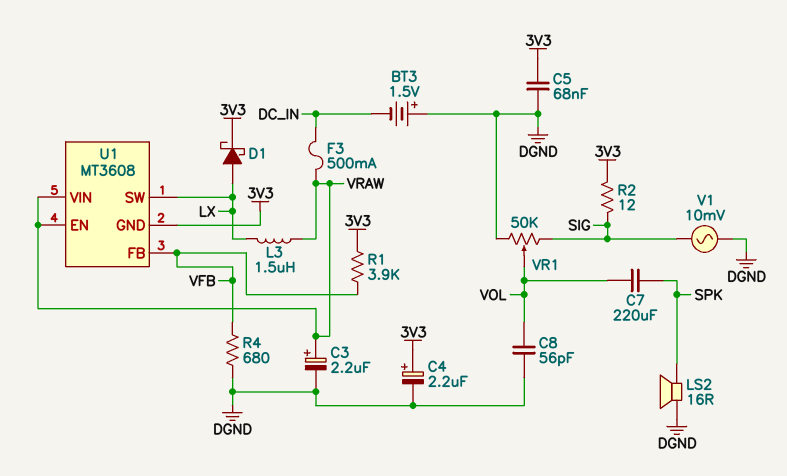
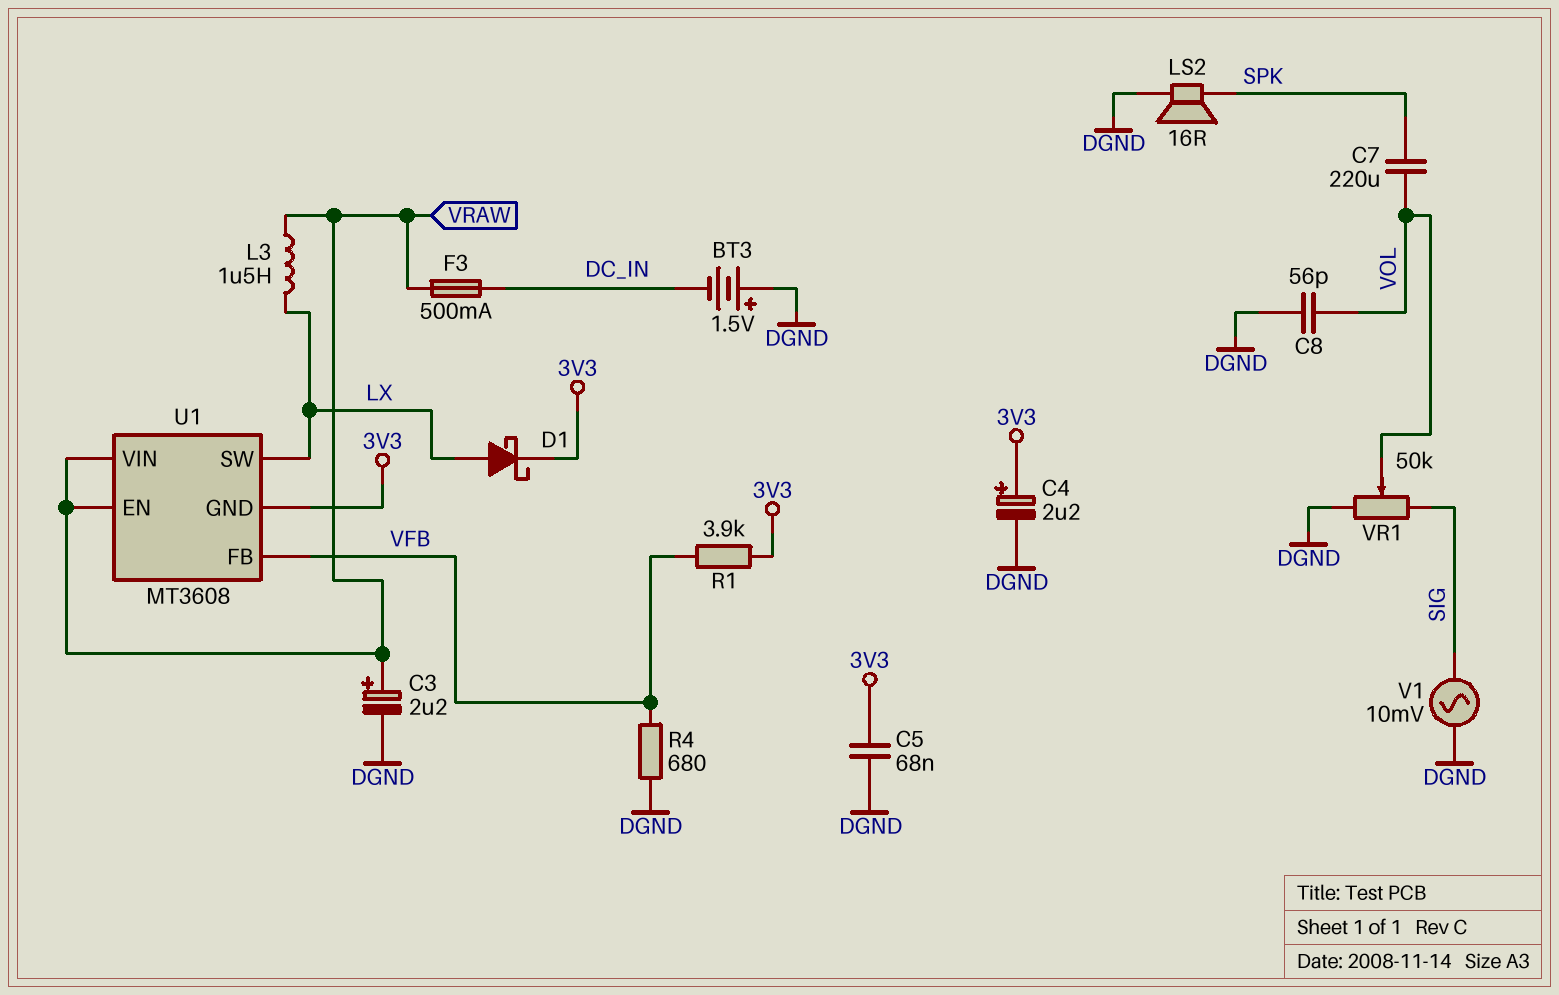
R2: 12 (3V3, SIG) -> none

